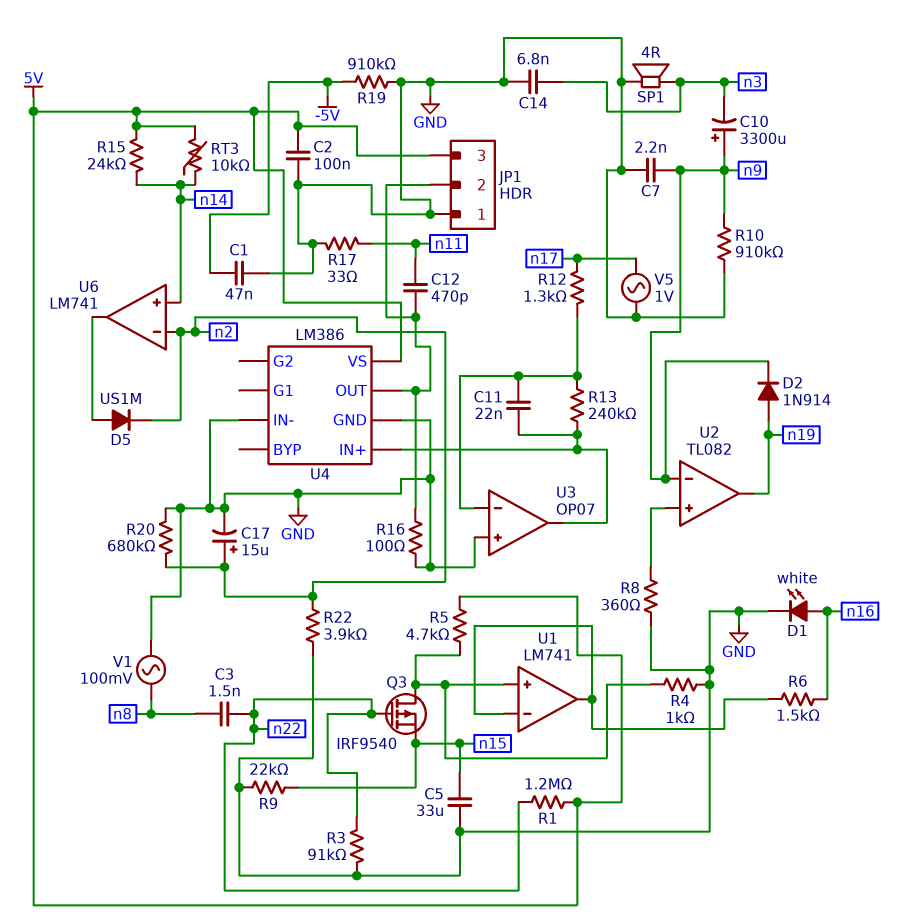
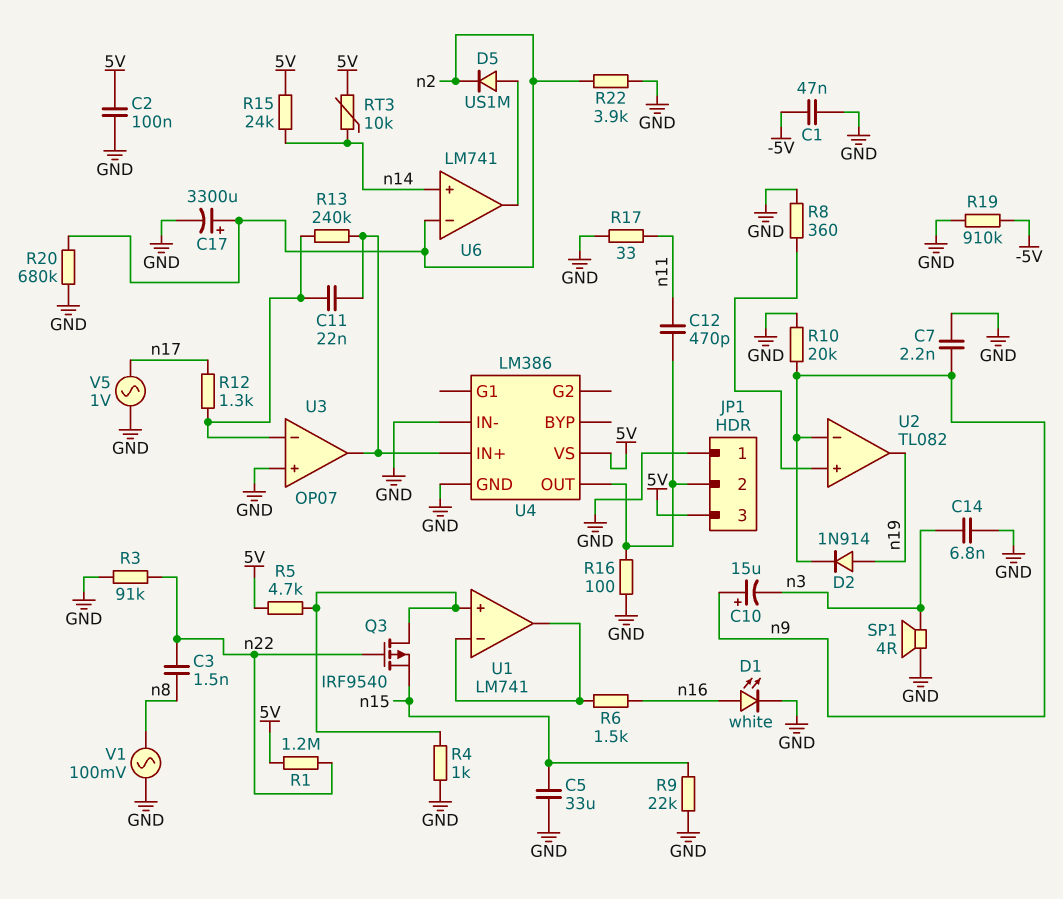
C10: 3300uF (plus n9, minus n3) -> 15uF (plus n9, minus n3)
C17: 15uF (plus n2, minus GND) -> 3300uF (plus n2, minus GND)
R10: 910k (GND, n9) -> 20k (GND, n9)

